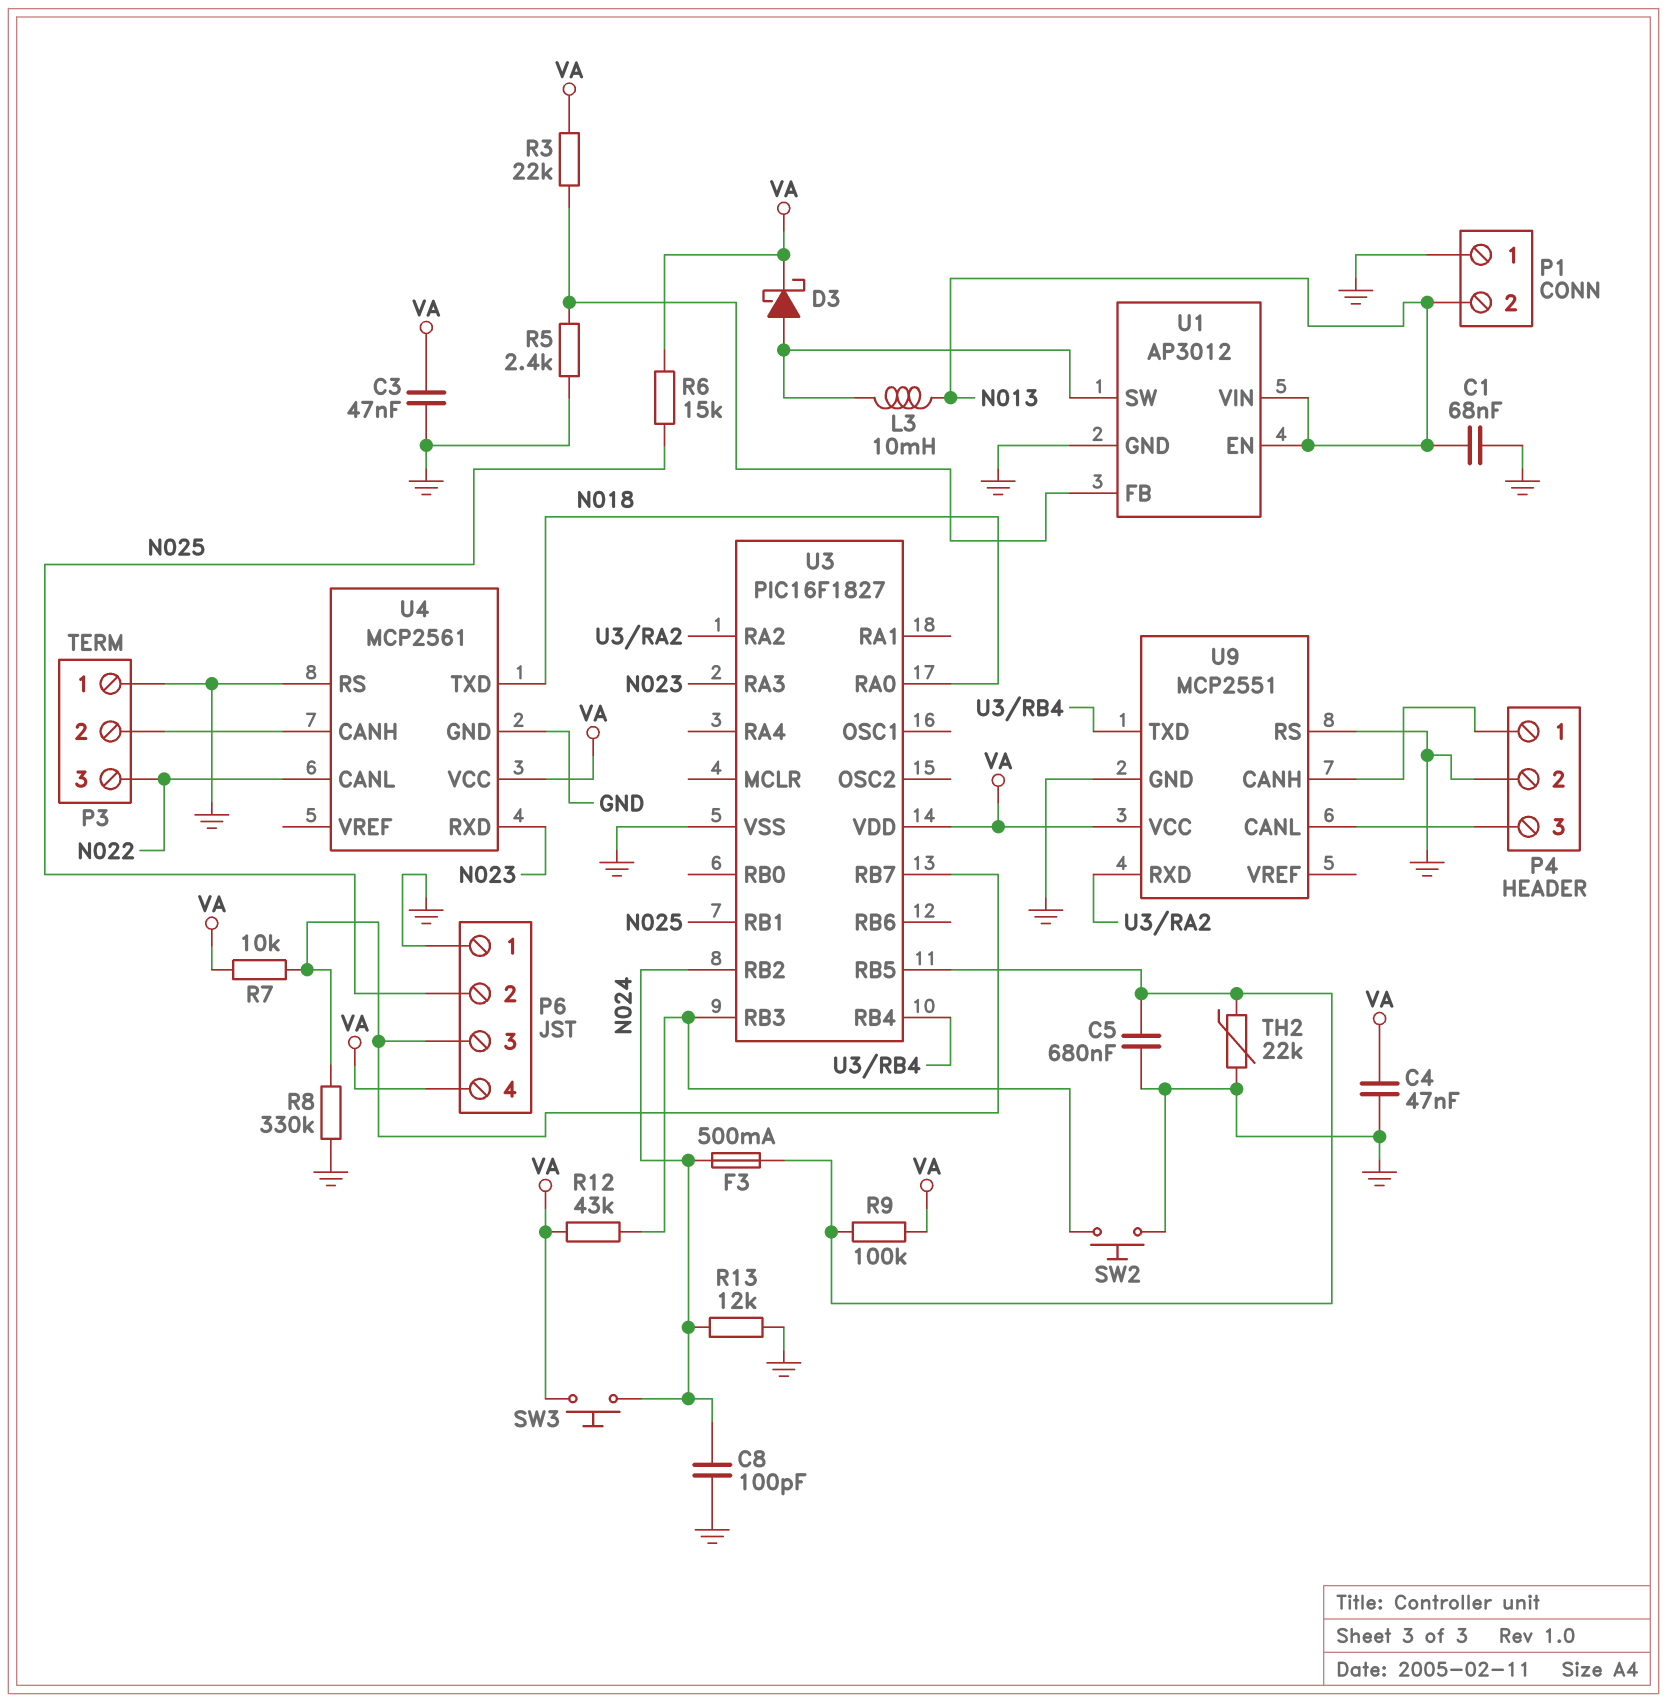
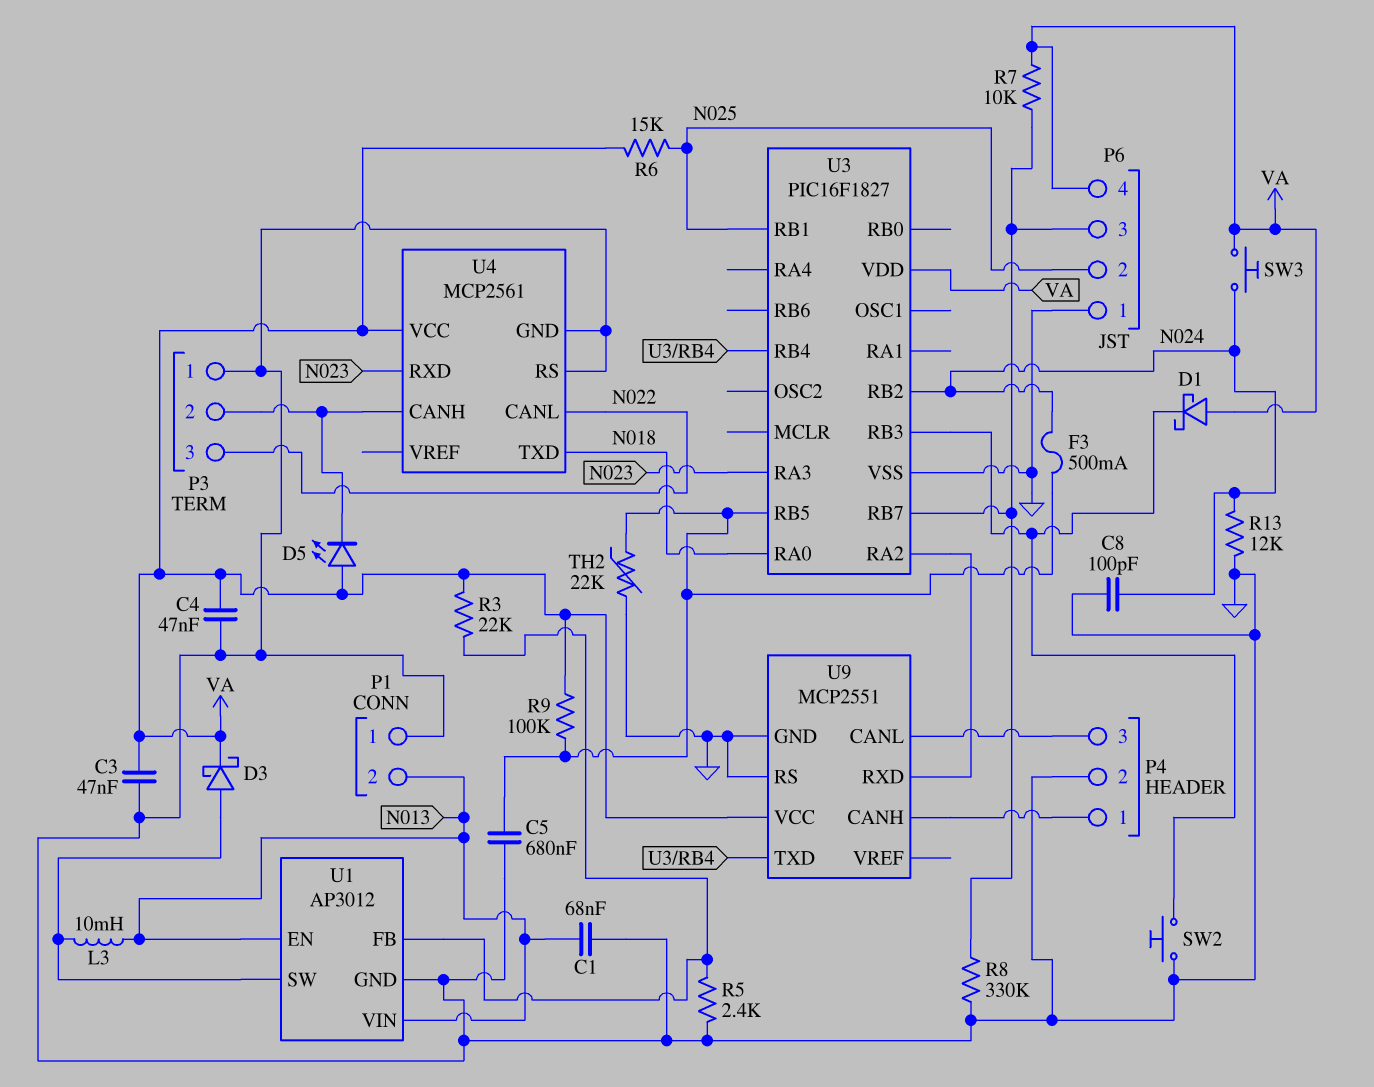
D1: none -> schottky (A VA, K U3/RB3)
D5: none -> LED (A VA, K P3/2)
R12: 43k (U3/RB3, VA) -> none

